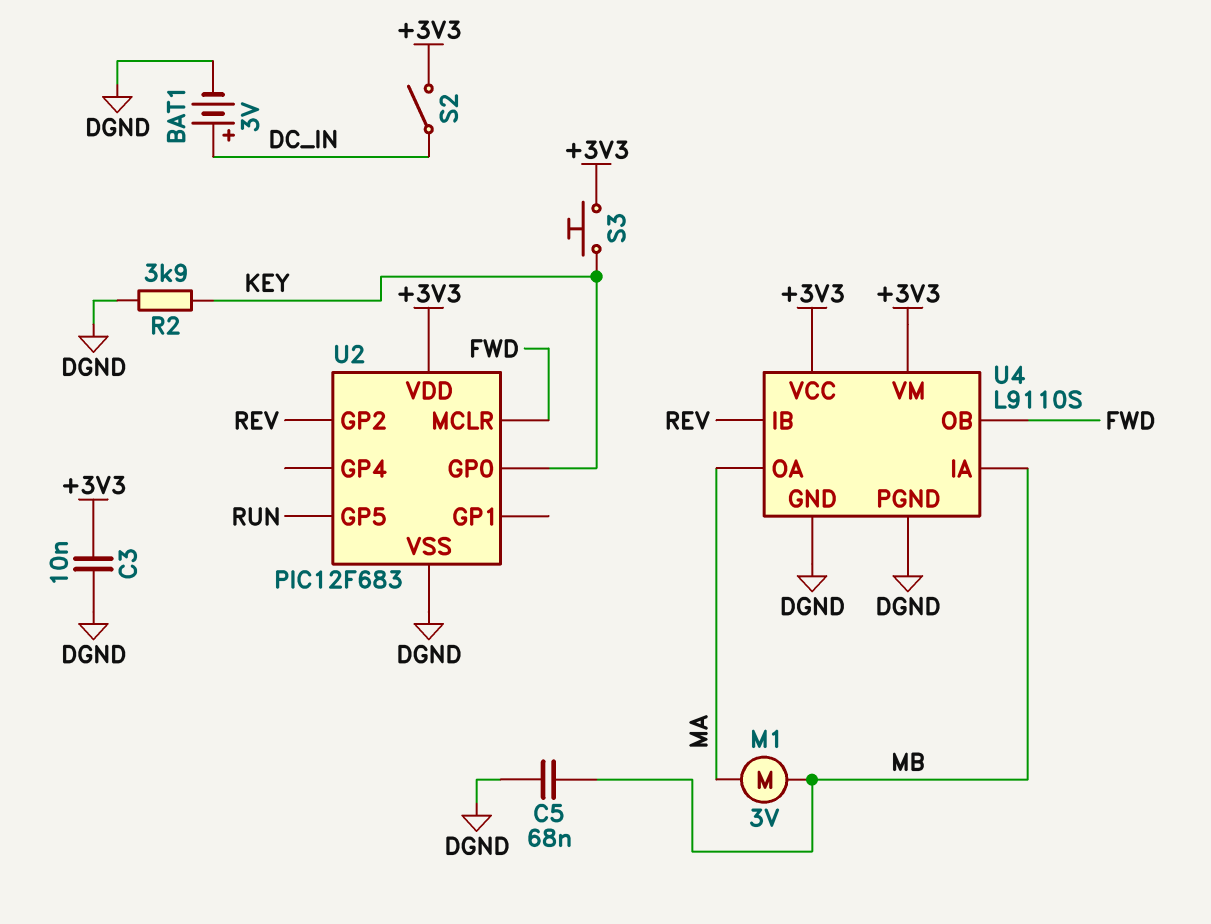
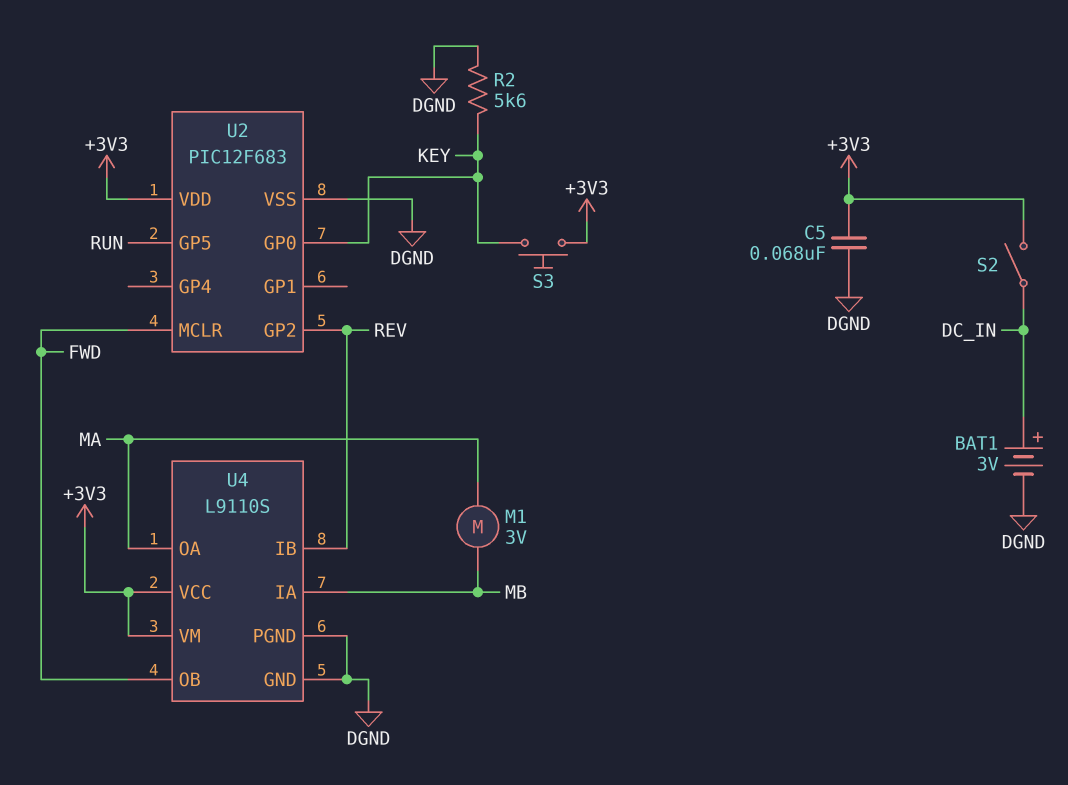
C3: 10nF (+3V3, DGND) -> none
C5: 68nF (DGND, MB) -> 68nF (+3V3, DGND)
R2: 3.9k (DGND, KEY) -> 5.6k (DGND, KEY)

